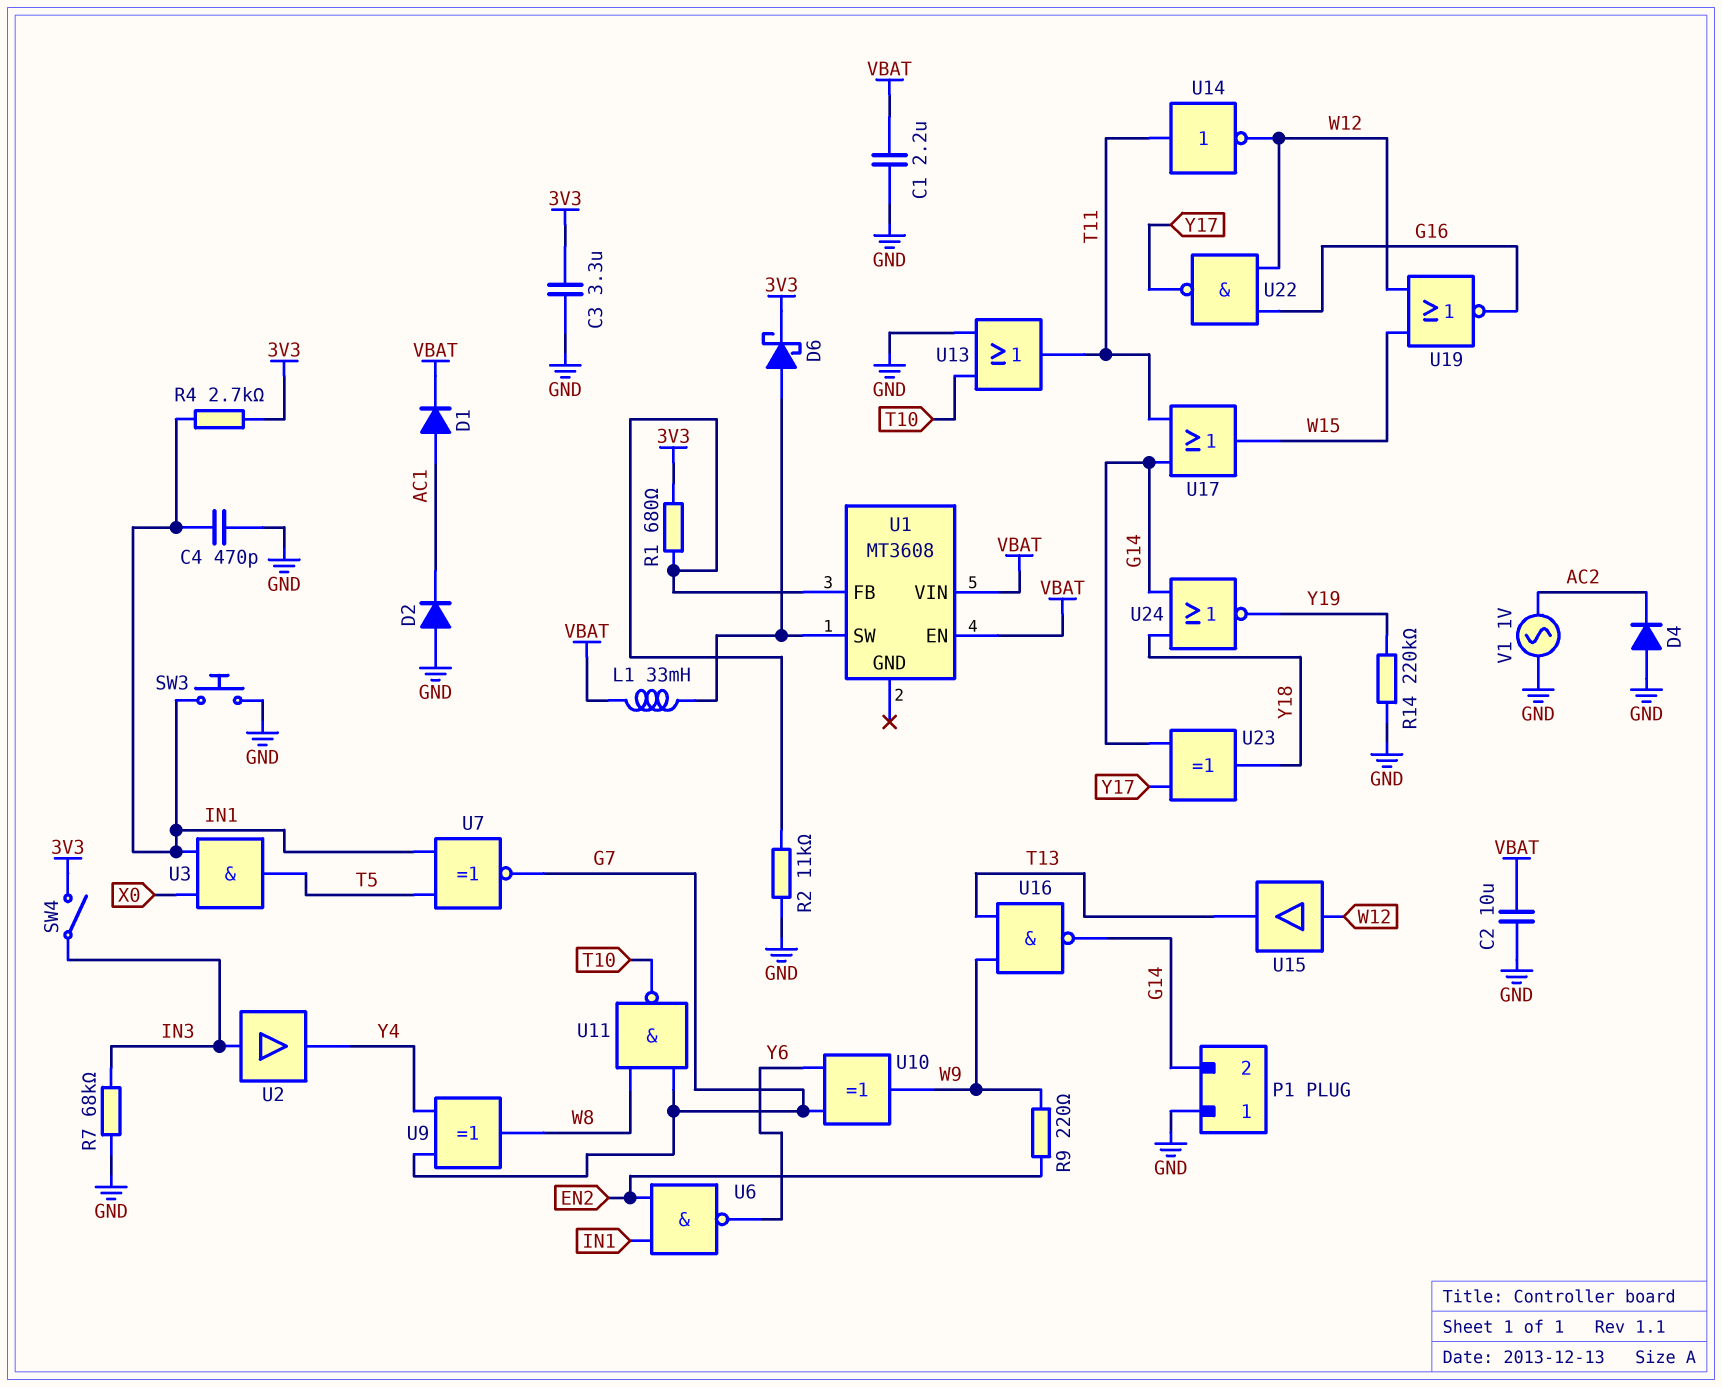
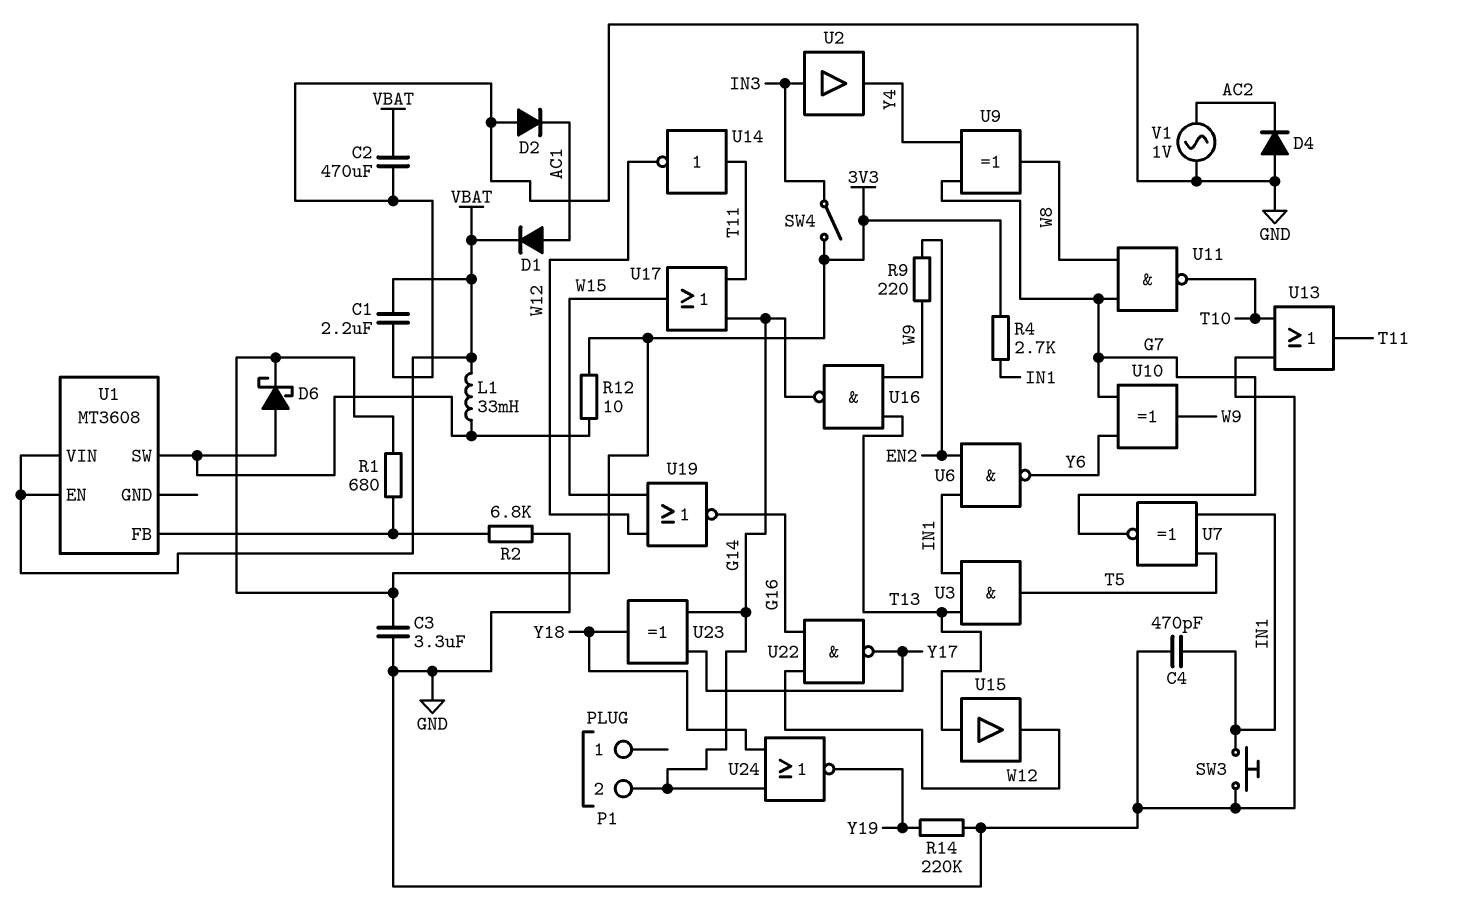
C2: 10uF (GND, VBAT) -> 470uF (GND, VBAT)
P1 pin 1: GND -> none
R2: 11k (GND, U1/FB) -> 6.8k (GND, U1/FB)
R7: 68k (GND, IN3) -> none
R12: none -> 10 (3V3, U1/SW)
U3: AND (in IN1, in X0, out T5) -> AND (in IN1, in T13, out T5)
U15: buffer (in W12, out T13) -> buffer (in T13, out W12)

